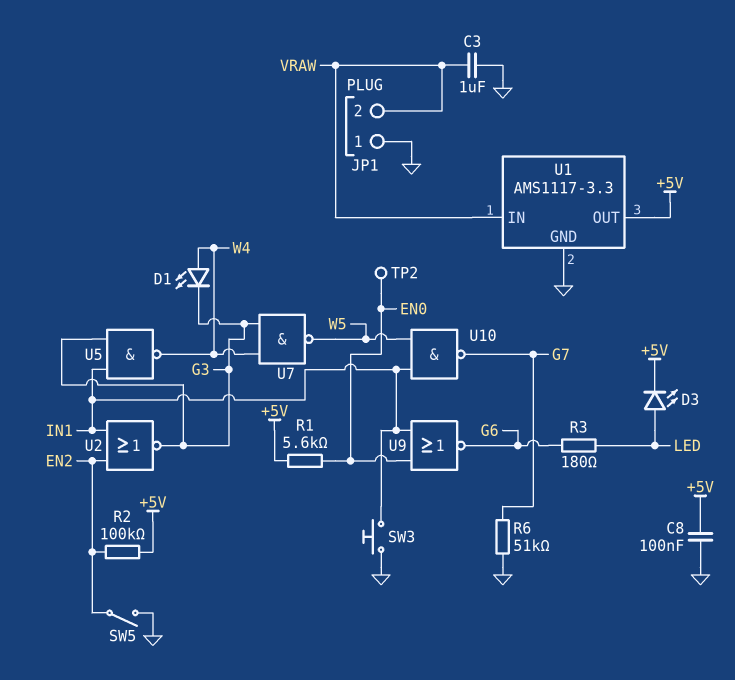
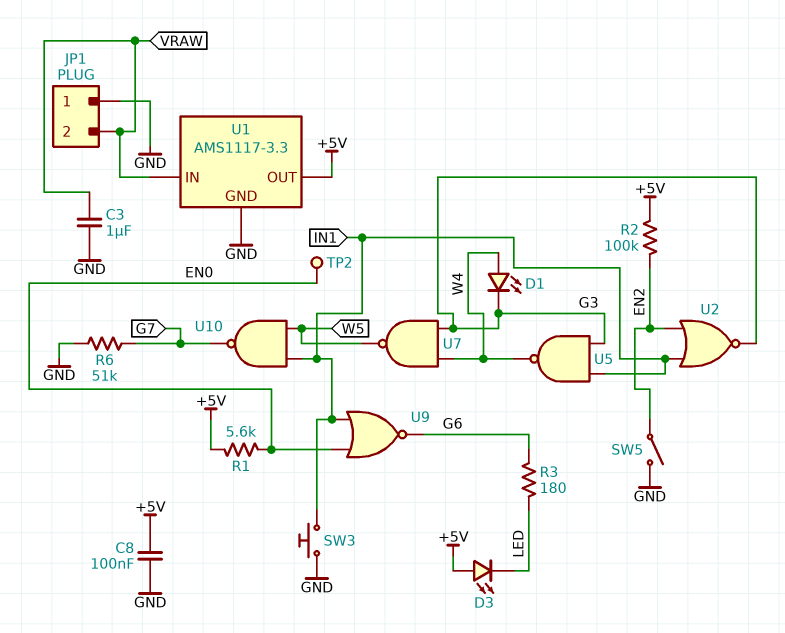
D3: LED (A LED, K +5V) -> LED (A +5V, K LED)

